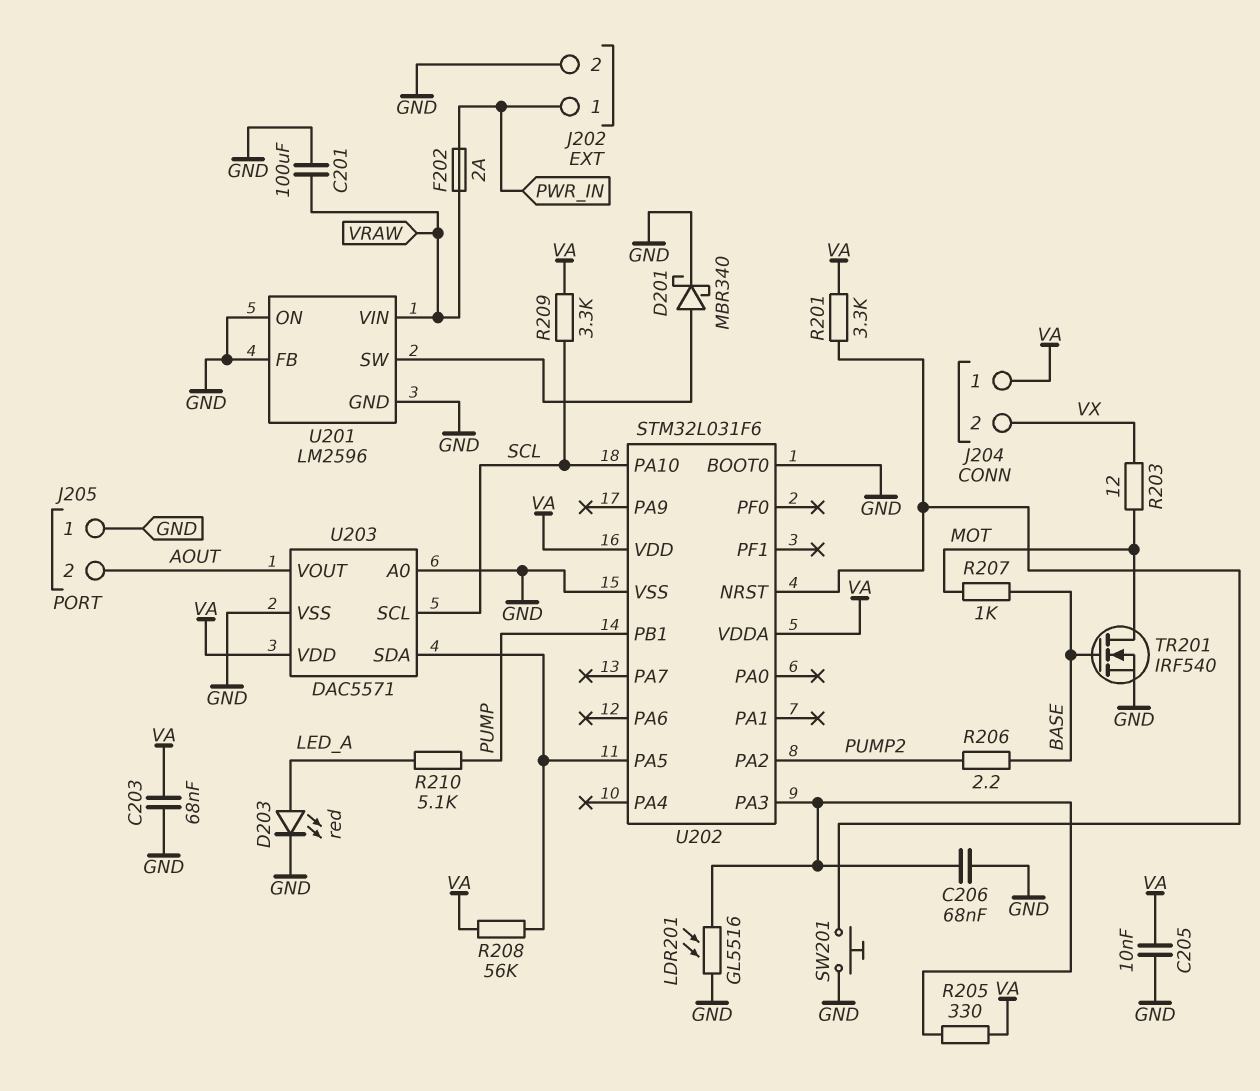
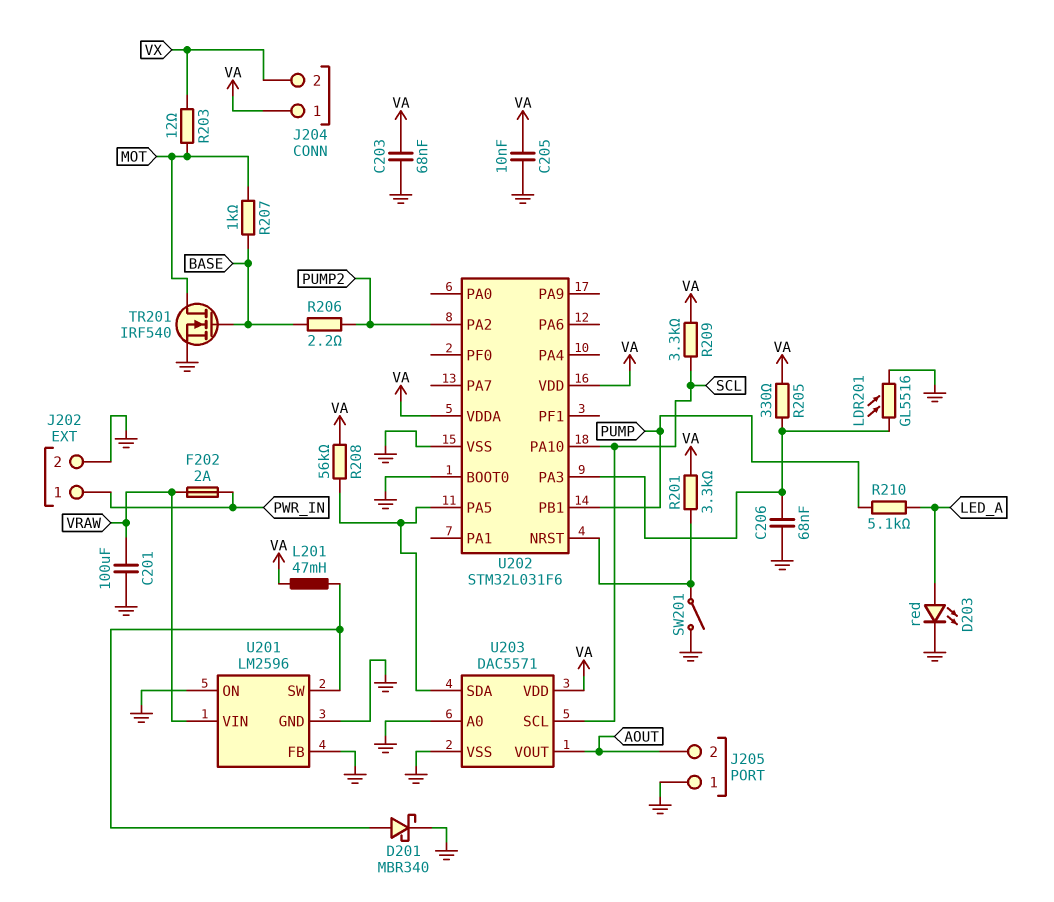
L201: none -> 47mH (U201/SW, VA)
SW201: button (GND, U202/NRST) -> switch (GND, U202/NRST)

